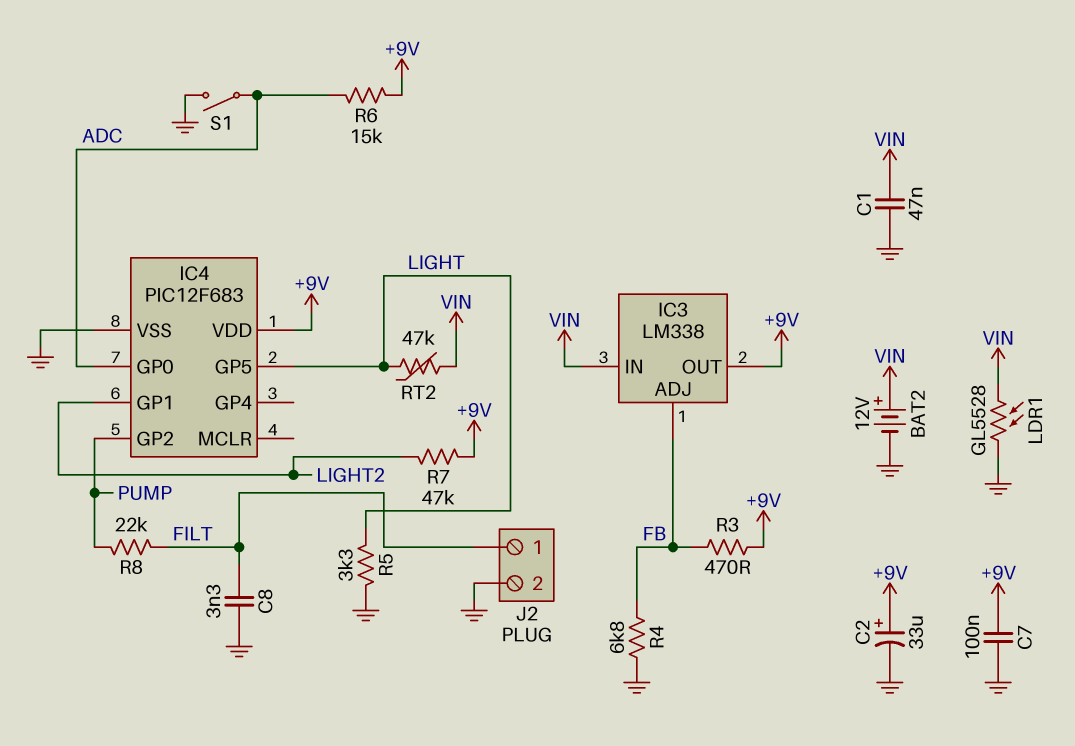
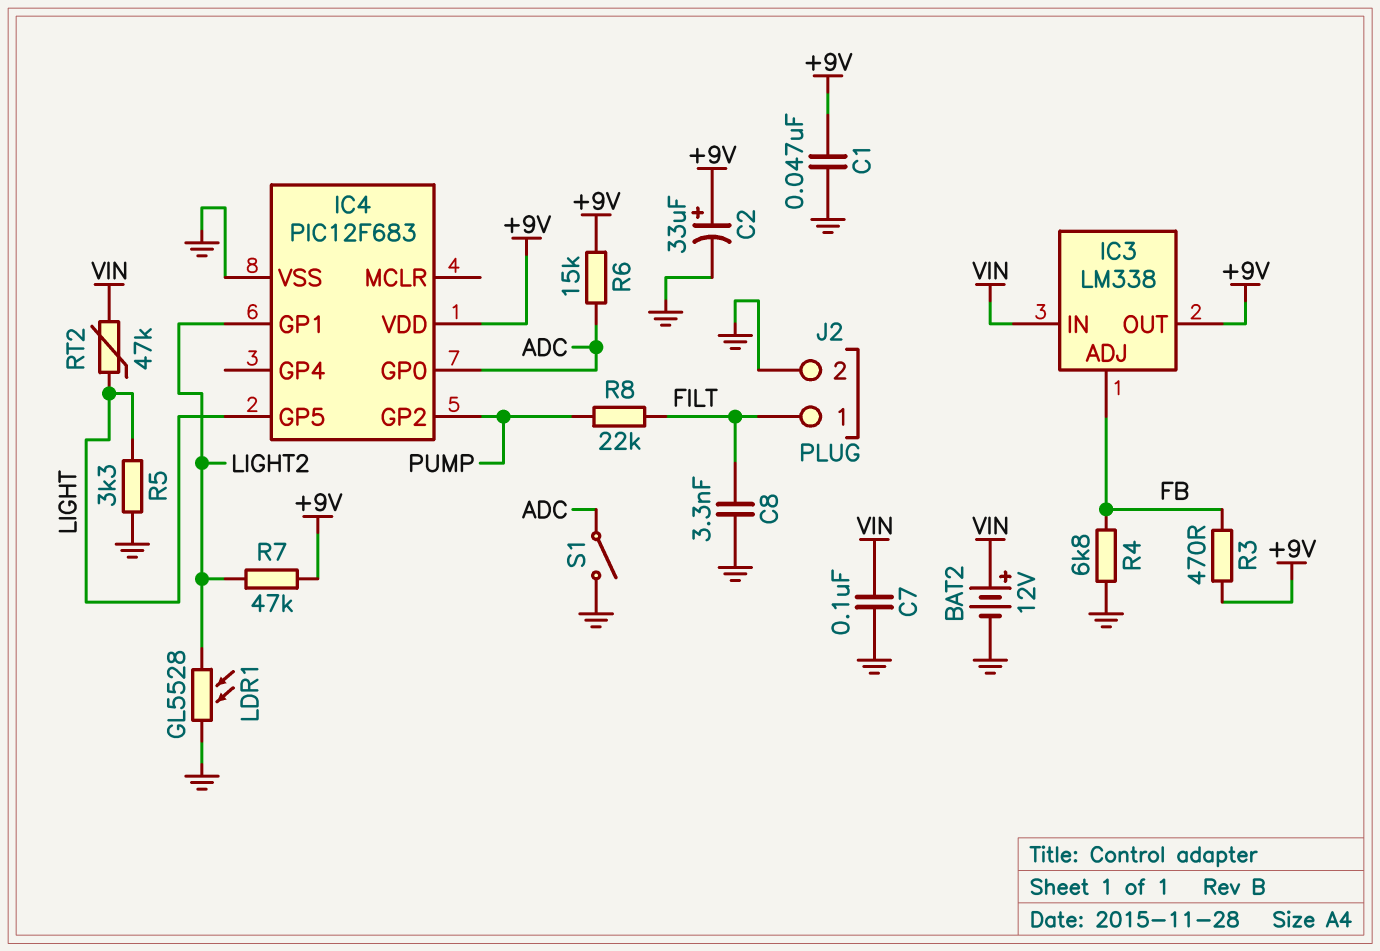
C1: 47nF (GND, VIN) -> 47nF (+9V, GND)
C7: 100nF (+9V, GND) -> 100nF (GND, VIN)
LDR1: GL5528 (GND, VIN) -> GL5528 (GND, LIGHT2)

